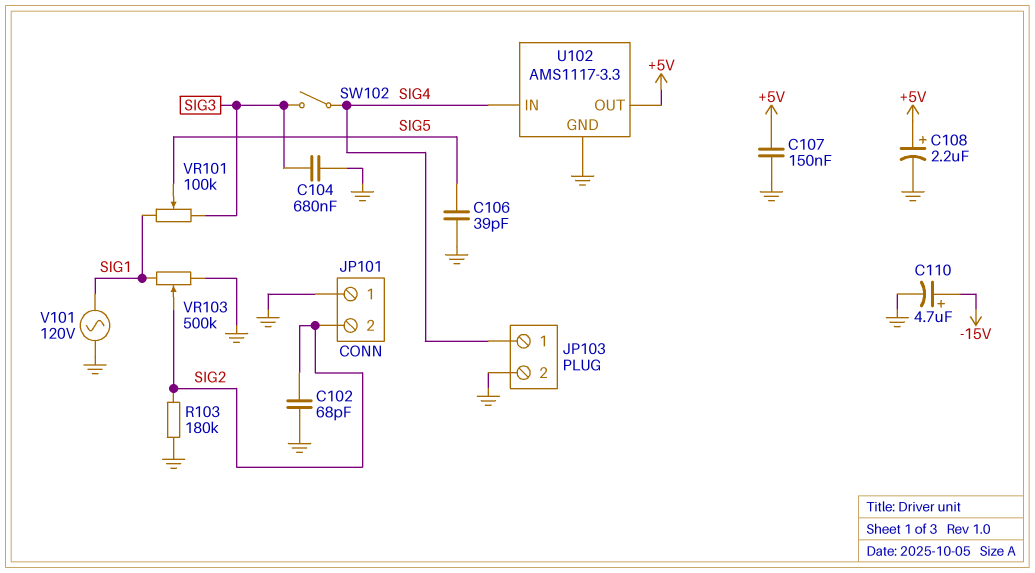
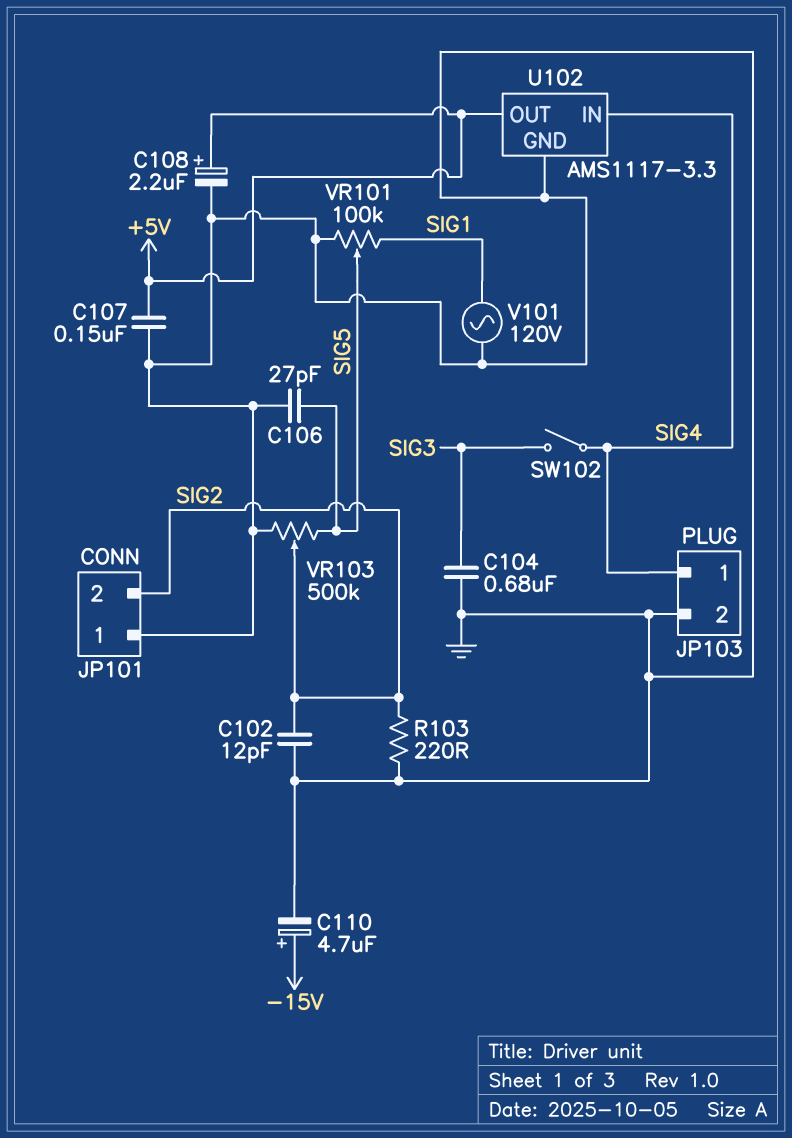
C102: 68pF (GND, SIG2) -> 12pF (GND, SIG2)
C106: 39pF (GND, SIG5) -> 27pF (GND, SIG5)
R103: 180k (GND, SIG2) -> 220 (GND, SIG2)
VR101: 100k (SIG1, SIG3, wiper SIG5) -> 100k (GND, SIG1, wiper SIG5)
VR103: 500k (GND, SIG1, wiper SIG2) -> 500k (GND, SIG5, wiper SIG2)

